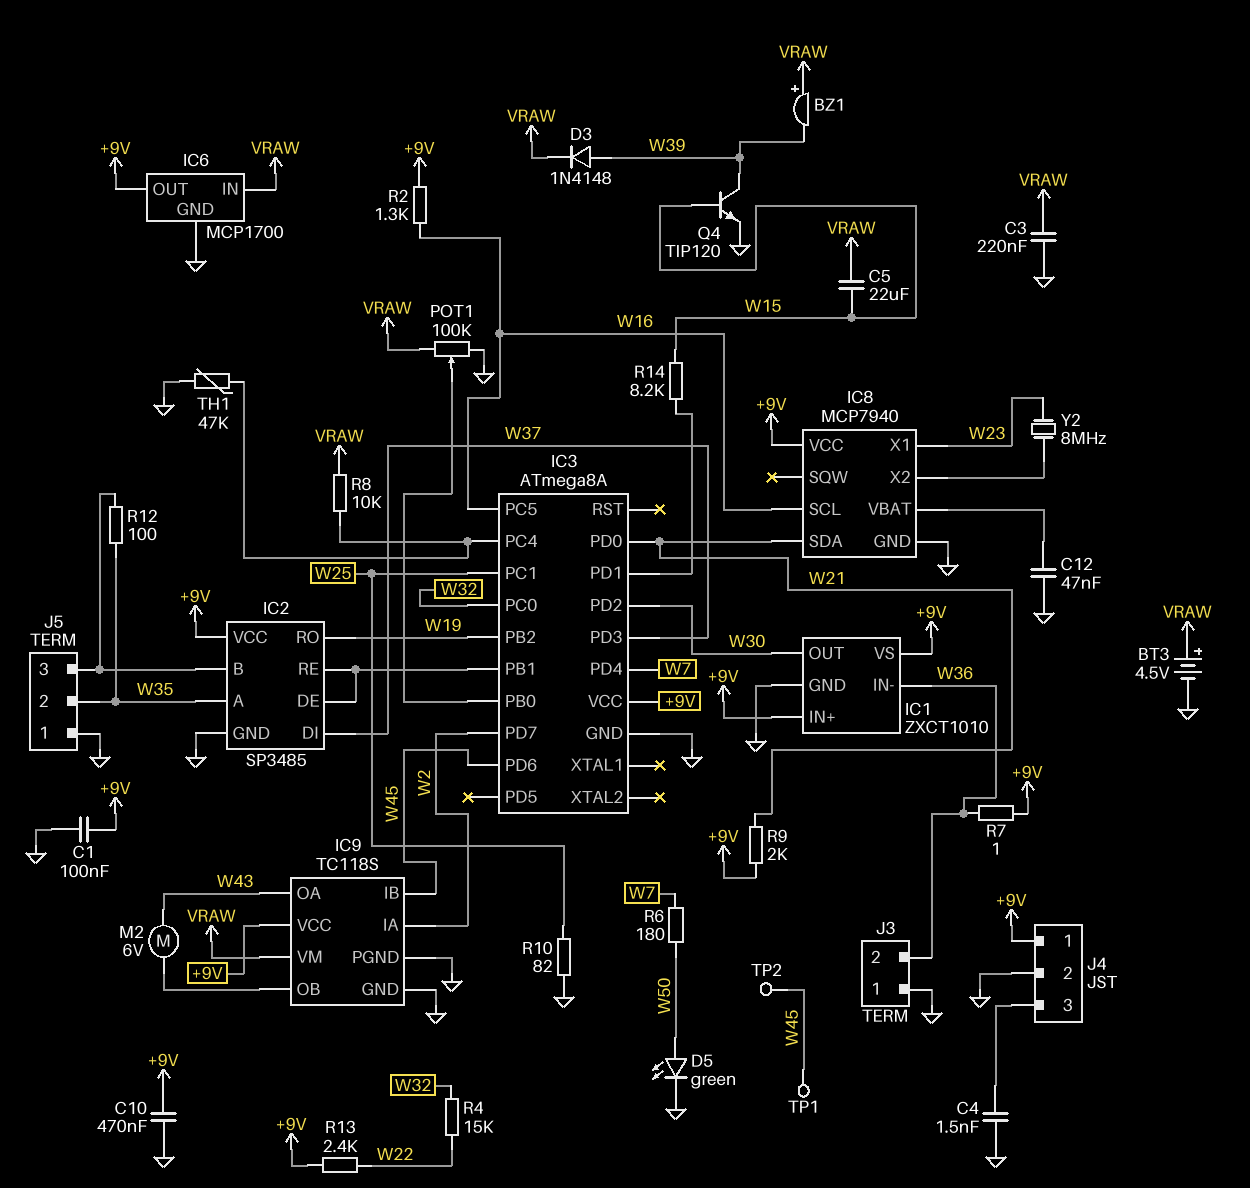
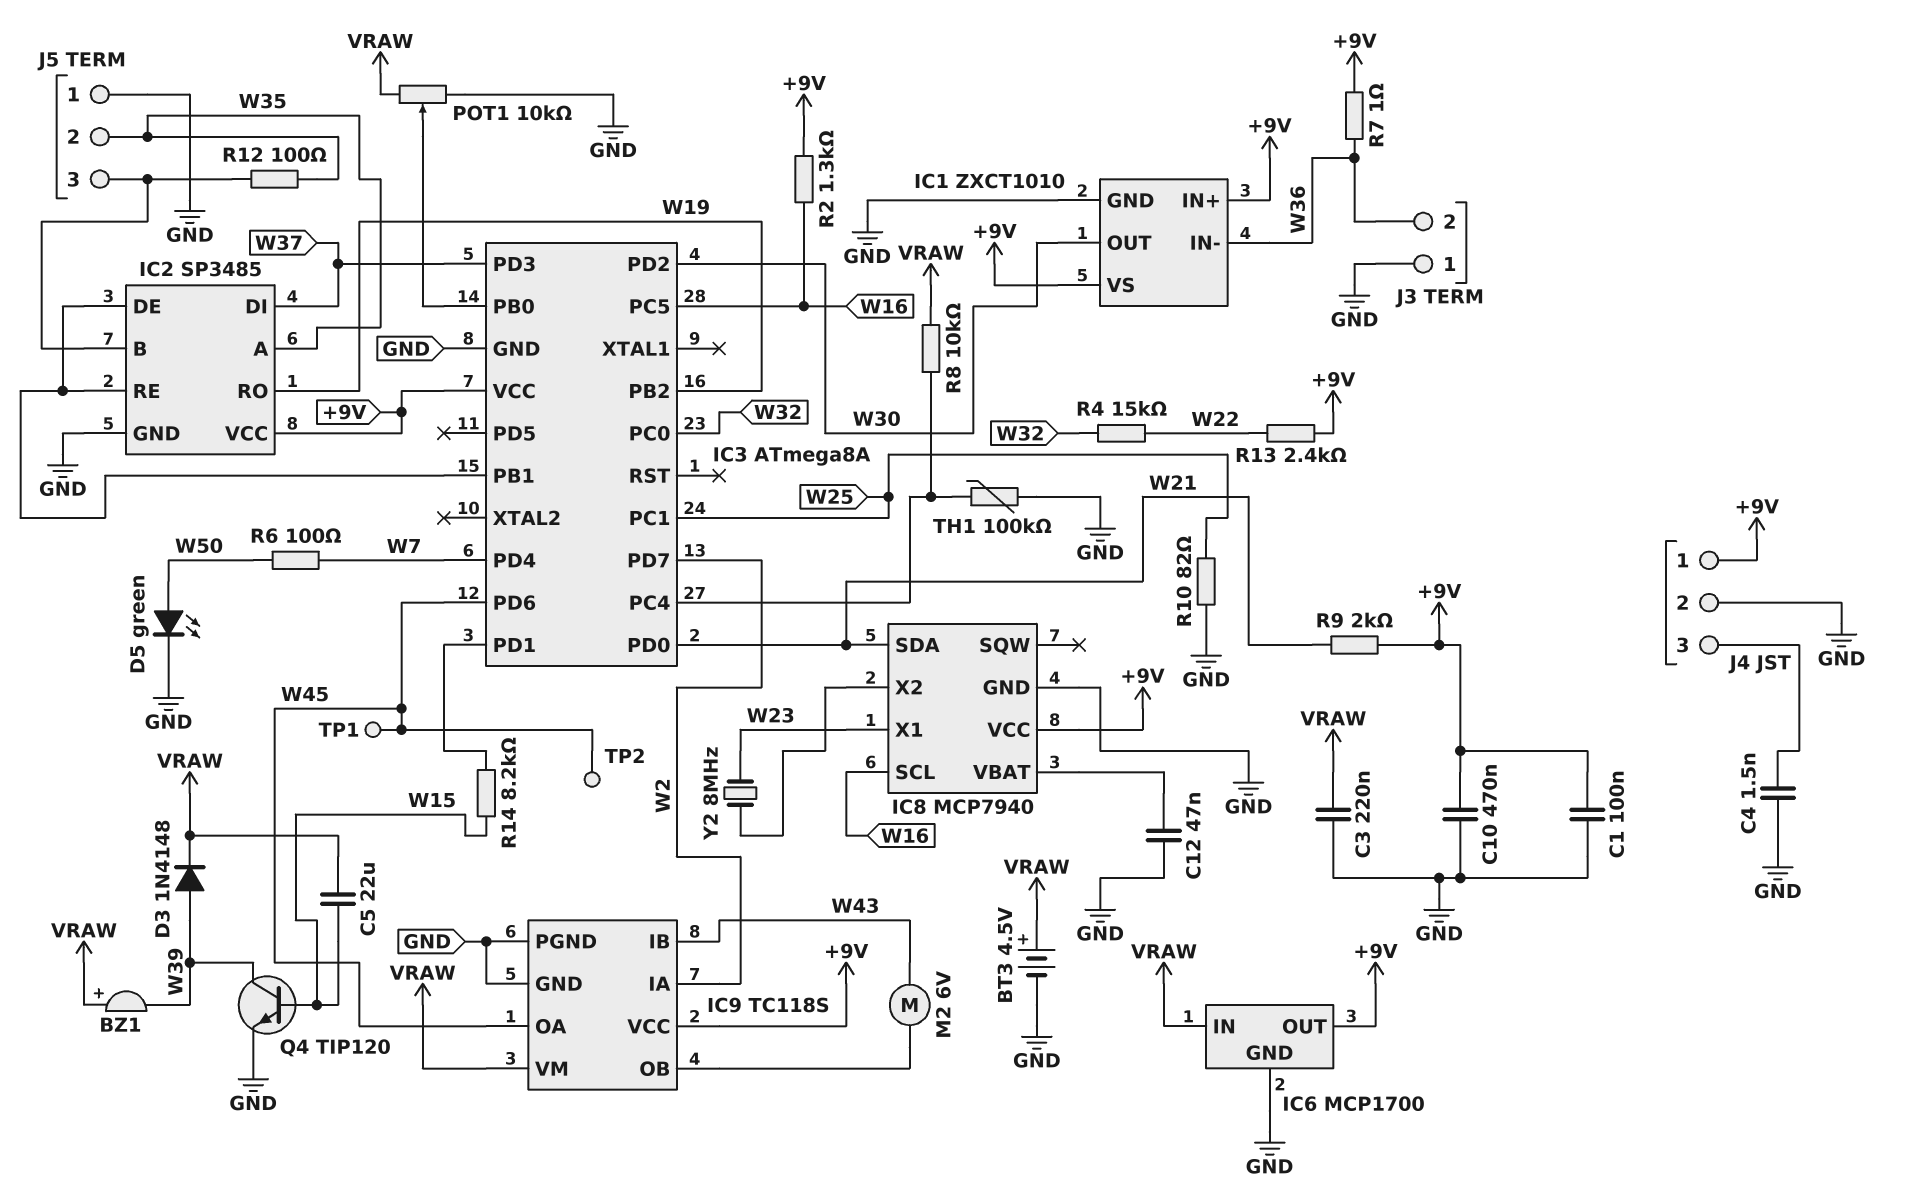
IC9 pin IB: W45 -> W43
IC9 pin OA: W43 -> W45
POT1: 100k (GND, VRAW, wiper IC3/PB0) -> 10k (GND, VRAW, wiper IC3/PB0)
R6: 180 (W7, W50) -> 100 (W7, W50)
TH1: 47k (GND, IC3/PC4) -> 100k (GND, IC3/PC4)

